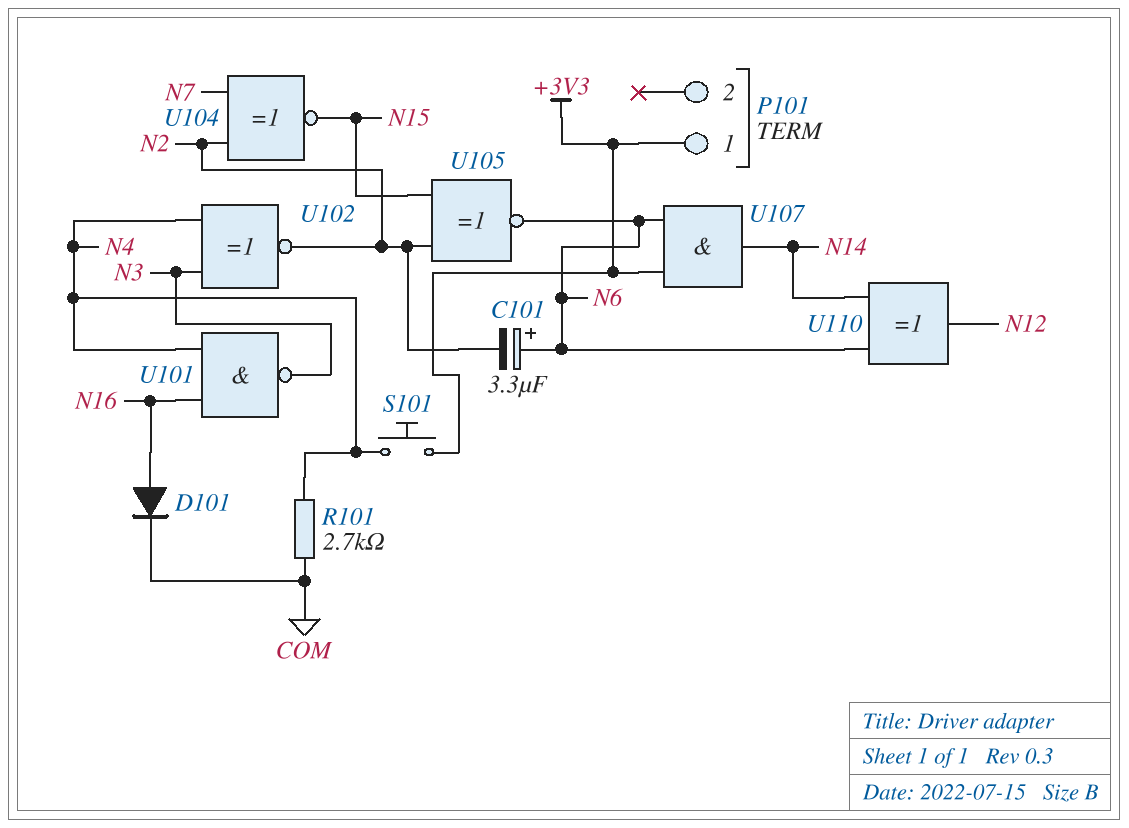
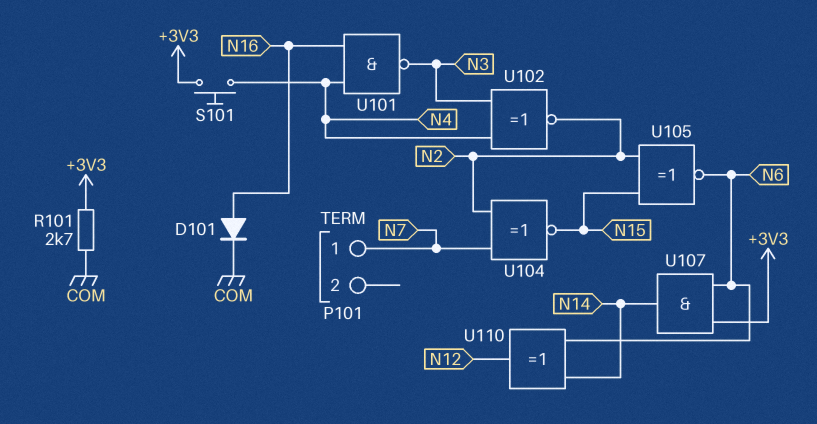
C101: 3.3uF (plus N6, minus N2) -> none
P101 pin 1: +3V3 -> N7
R101: 2.7k (COM, N4) -> 2.7k (+3V3, COM)

